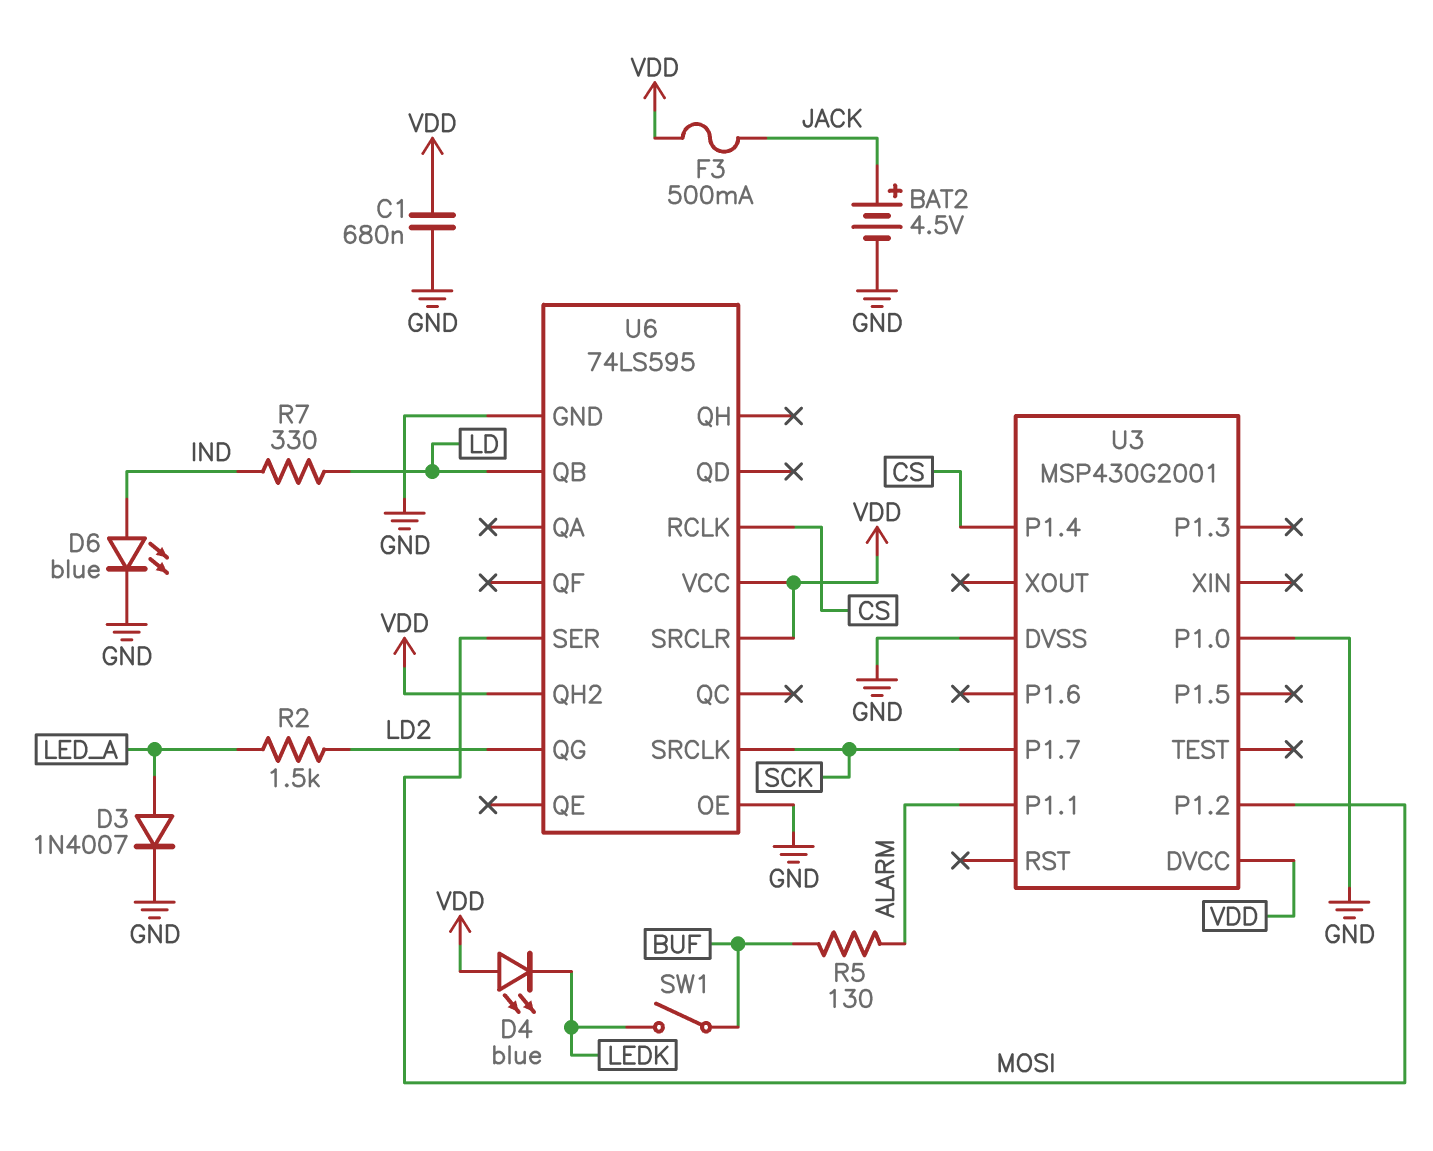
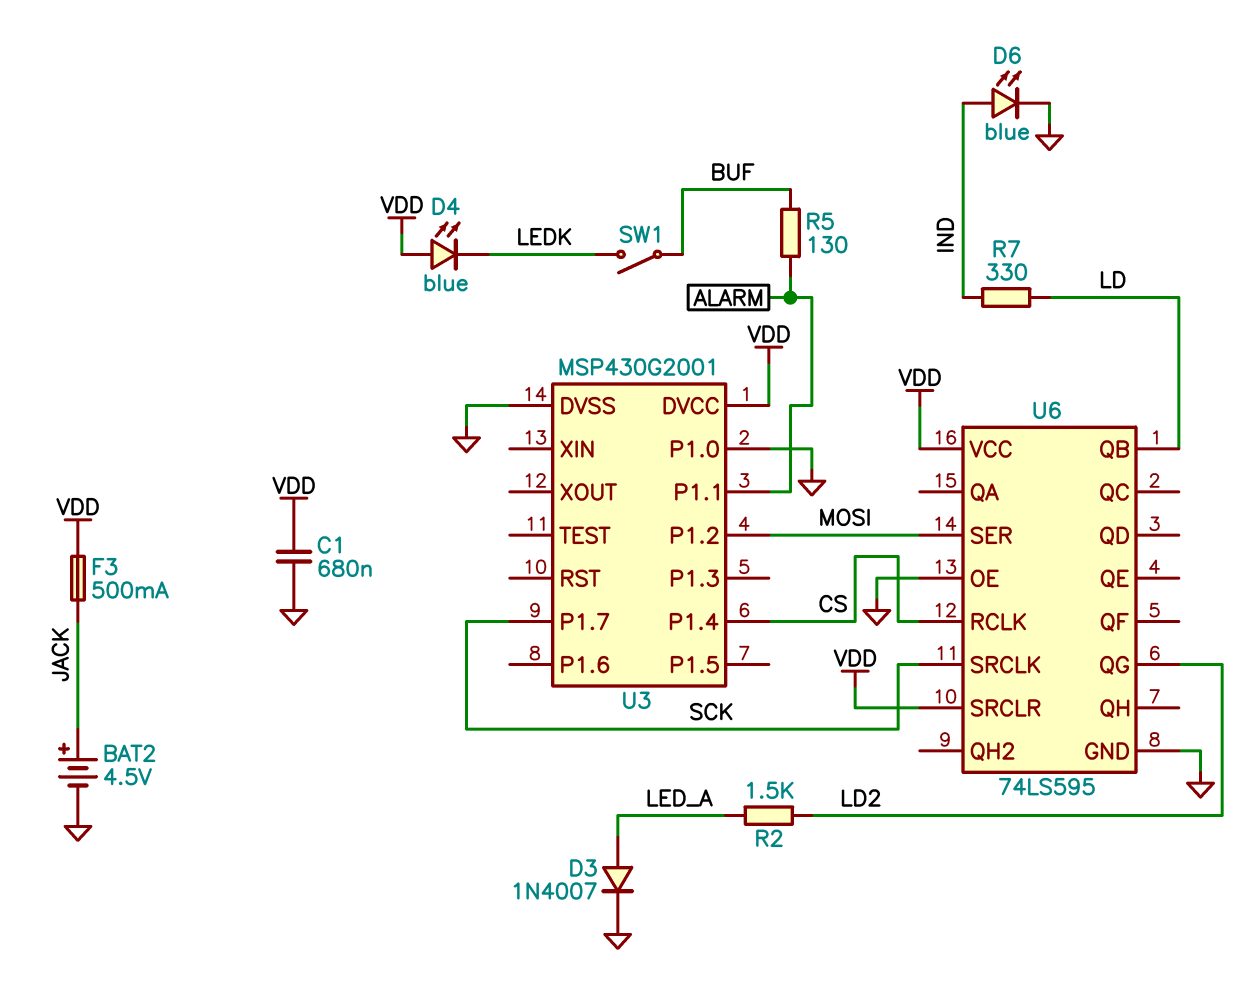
U6 pin QH2: VDD -> none

